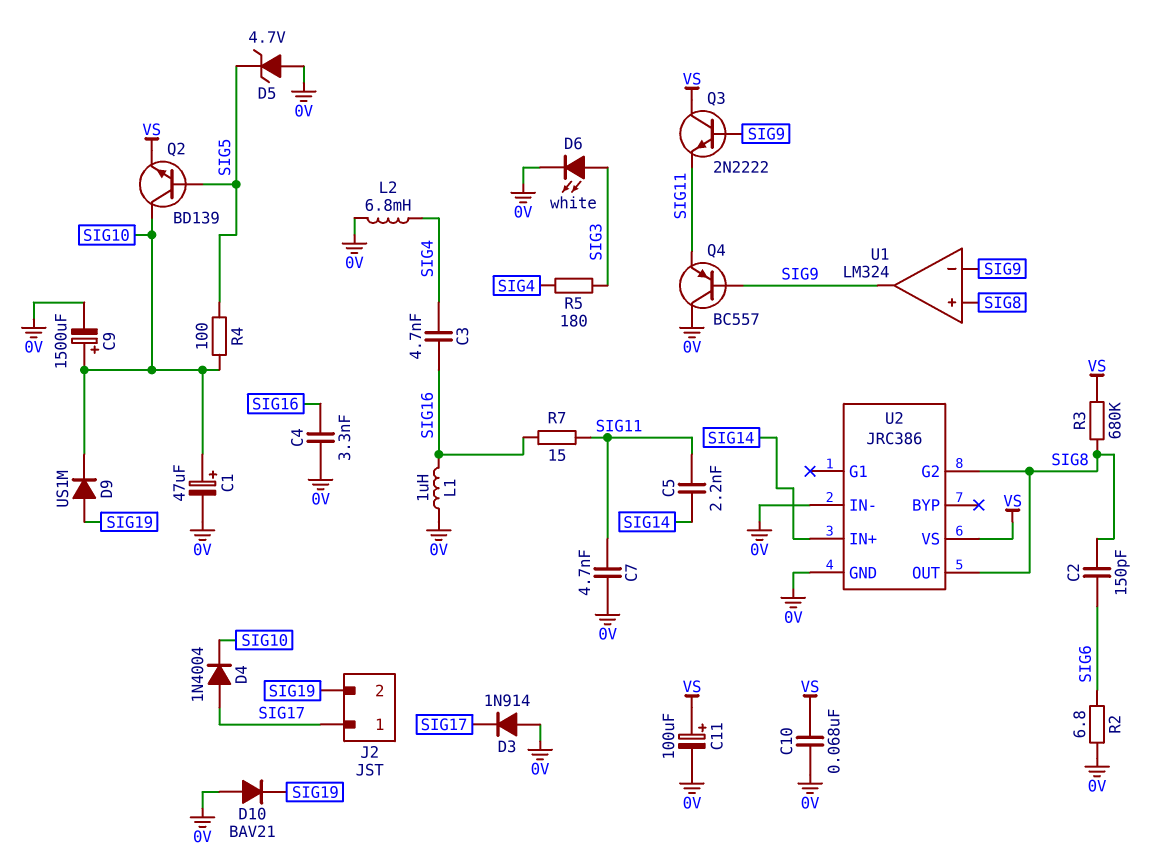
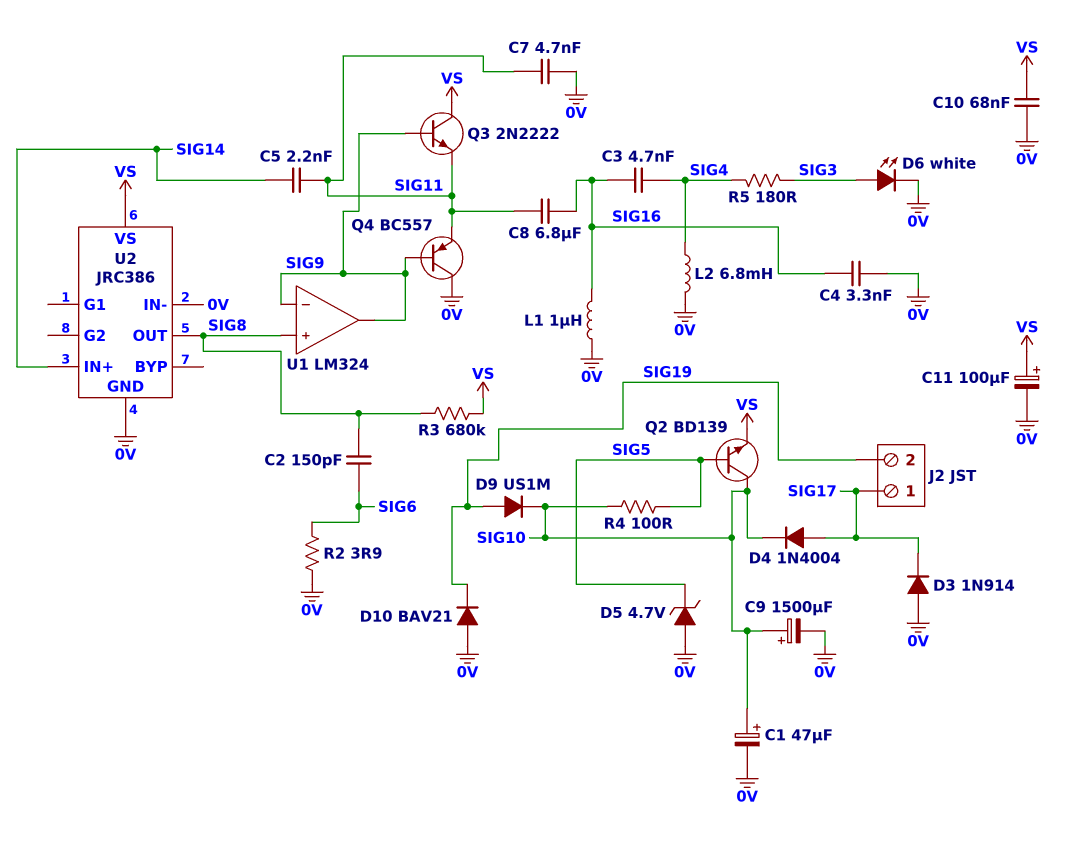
C8: none -> 6.8uF (SIG11, SIG16)
R2: 6.8 (0V, SIG6) -> 3.9 (0V, SIG6)
R7: 15 (SIG11, SIG16) -> none
U2 pin G2: SIG8 -> none

